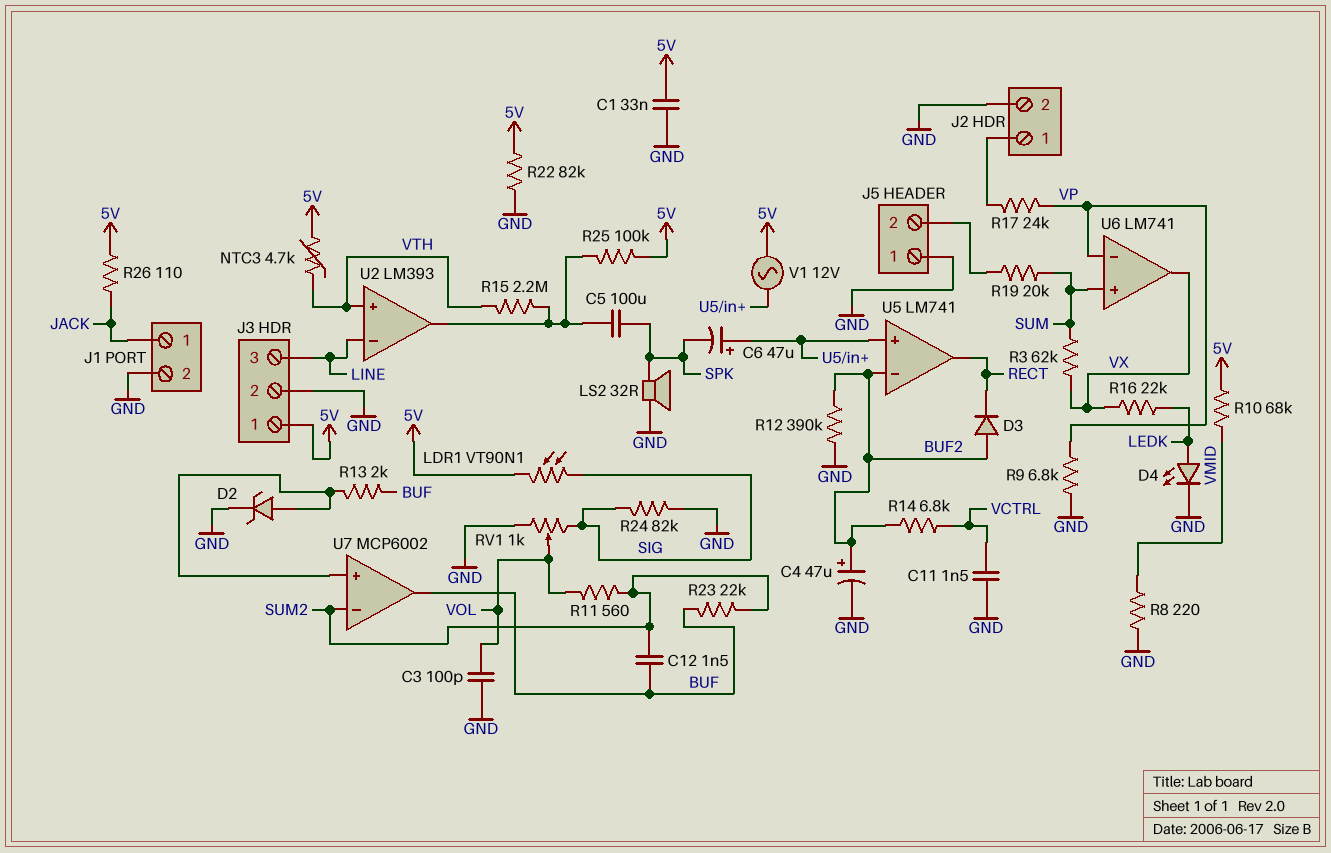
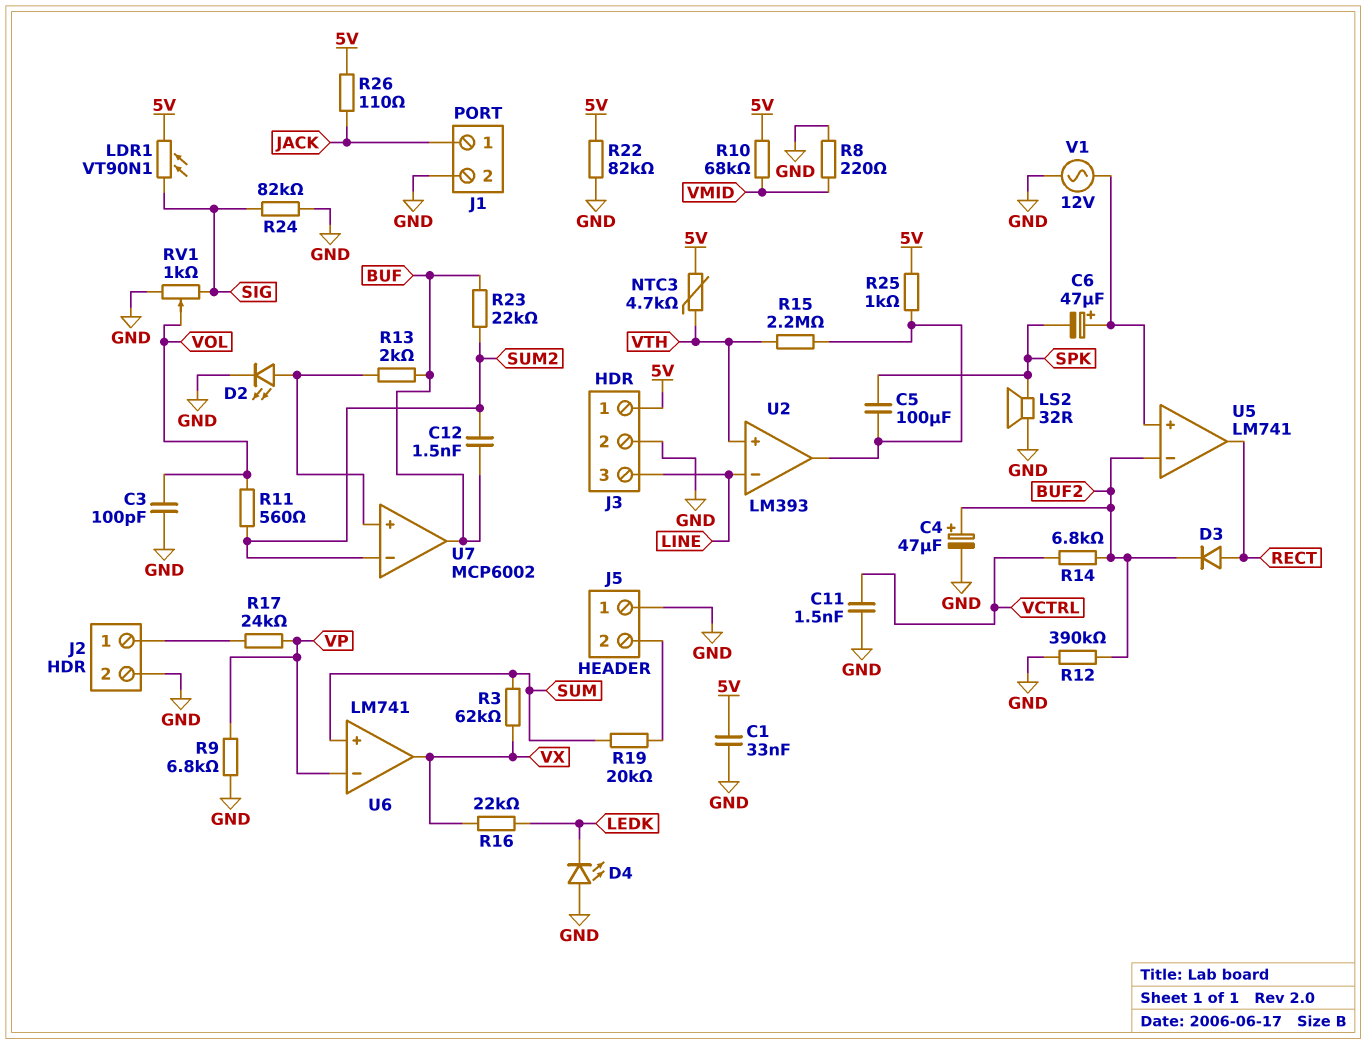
D2: zener (A U7/in+, K GND) -> LED (A U7/in+, K GND)
D3: diode (A BUF2, K RECT) -> diode (A RECT, K BUF2)
D4: LED (A LEDK, K GND) -> LED (A GND, K LEDK)
R25: 100k (5V, U2/out) -> 1k (5V, U2/out)
V1: AC 12V (5V, U5/in+) -> AC 12V (GND, U5/in+)

